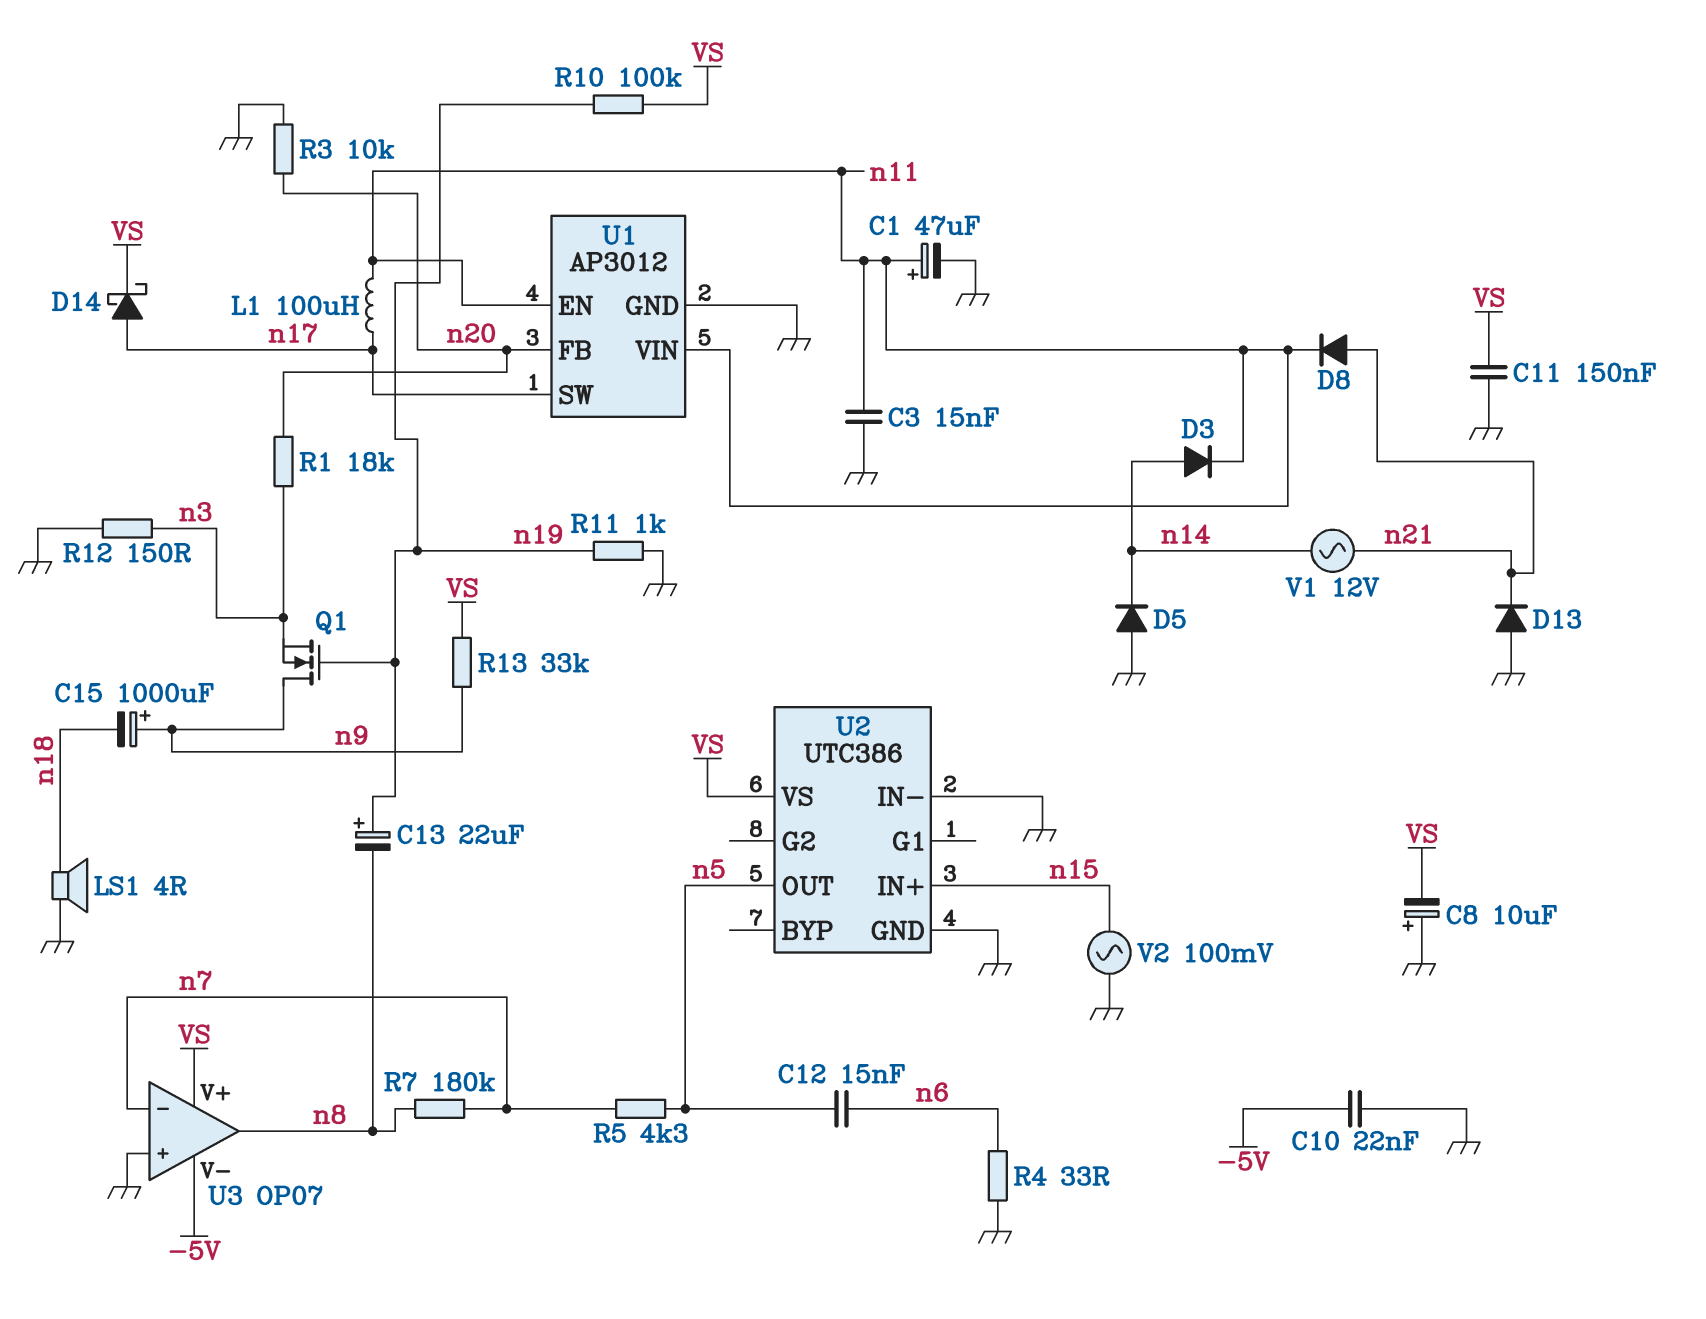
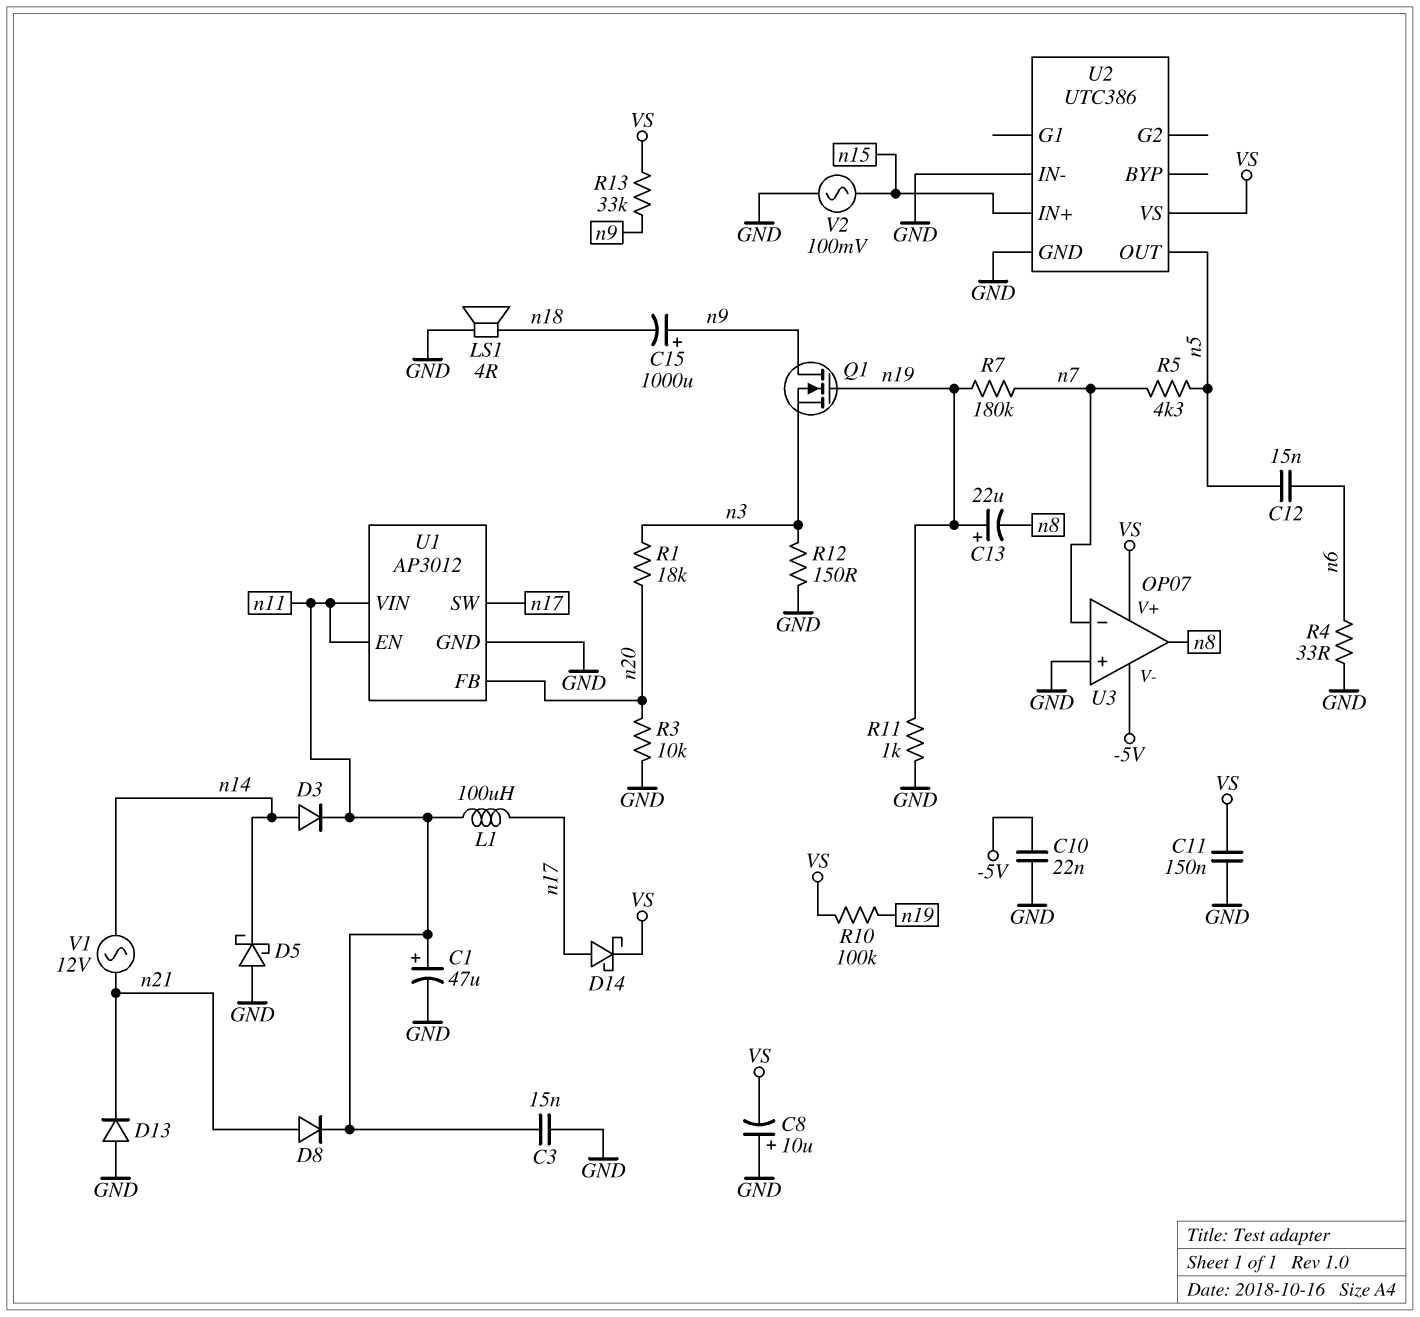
D5: diode (A GND, K n14) -> schottky (A GND, K n14)
R7: 180k (n7, n8) -> 180k (n7, n19)

